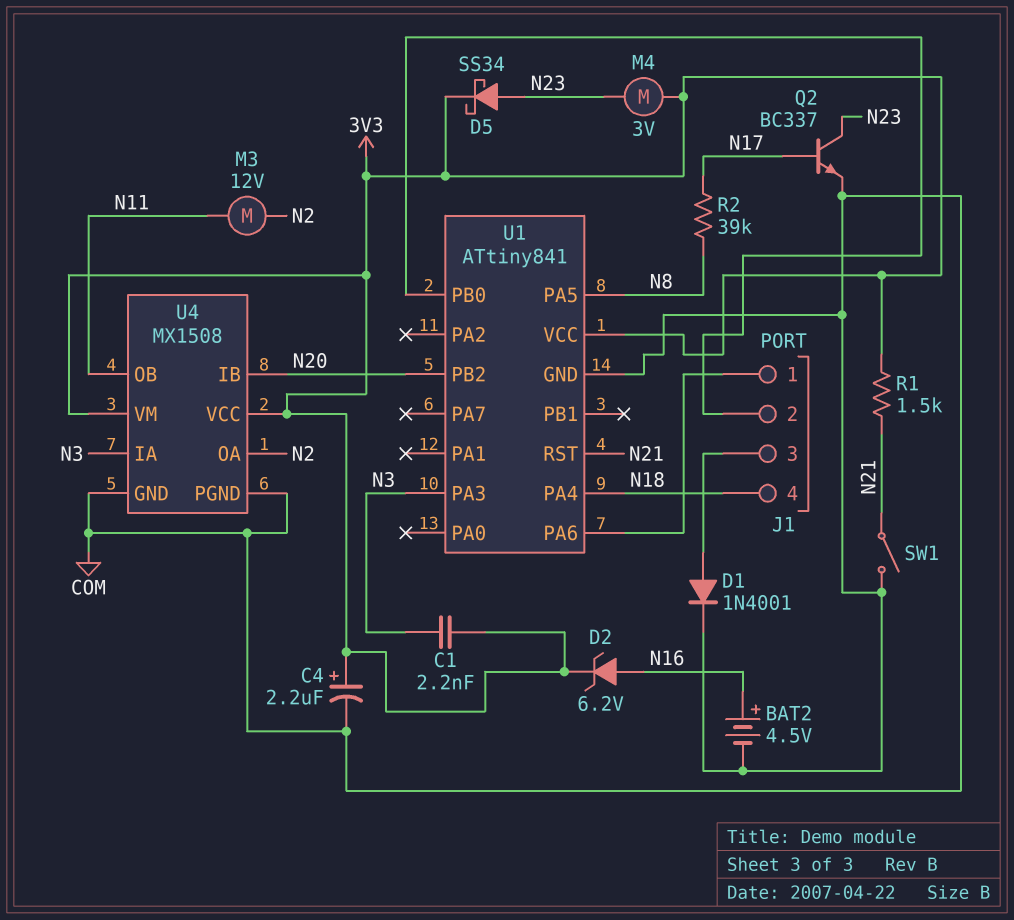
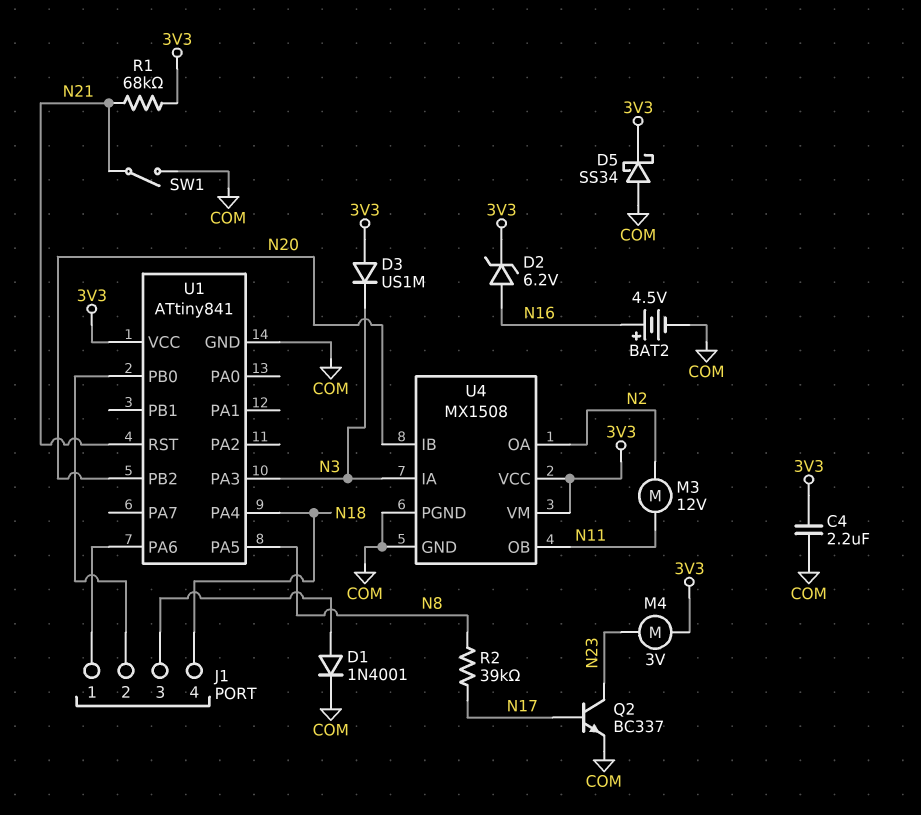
C1: 2.2nF (3V3, N3) -> none
C4: 2.2uF (plus 3V3, minus COM) -> 2.2uF (3V3, COM)
D3: none -> diode US1M (A 3V3, K N3)
D5: schottky SS34 (A N23, K 3V3) -> schottky SS34 (A COM, K 3V3)
R1: 1.5k (3V3, N21) -> 68k (3V3, N21)

